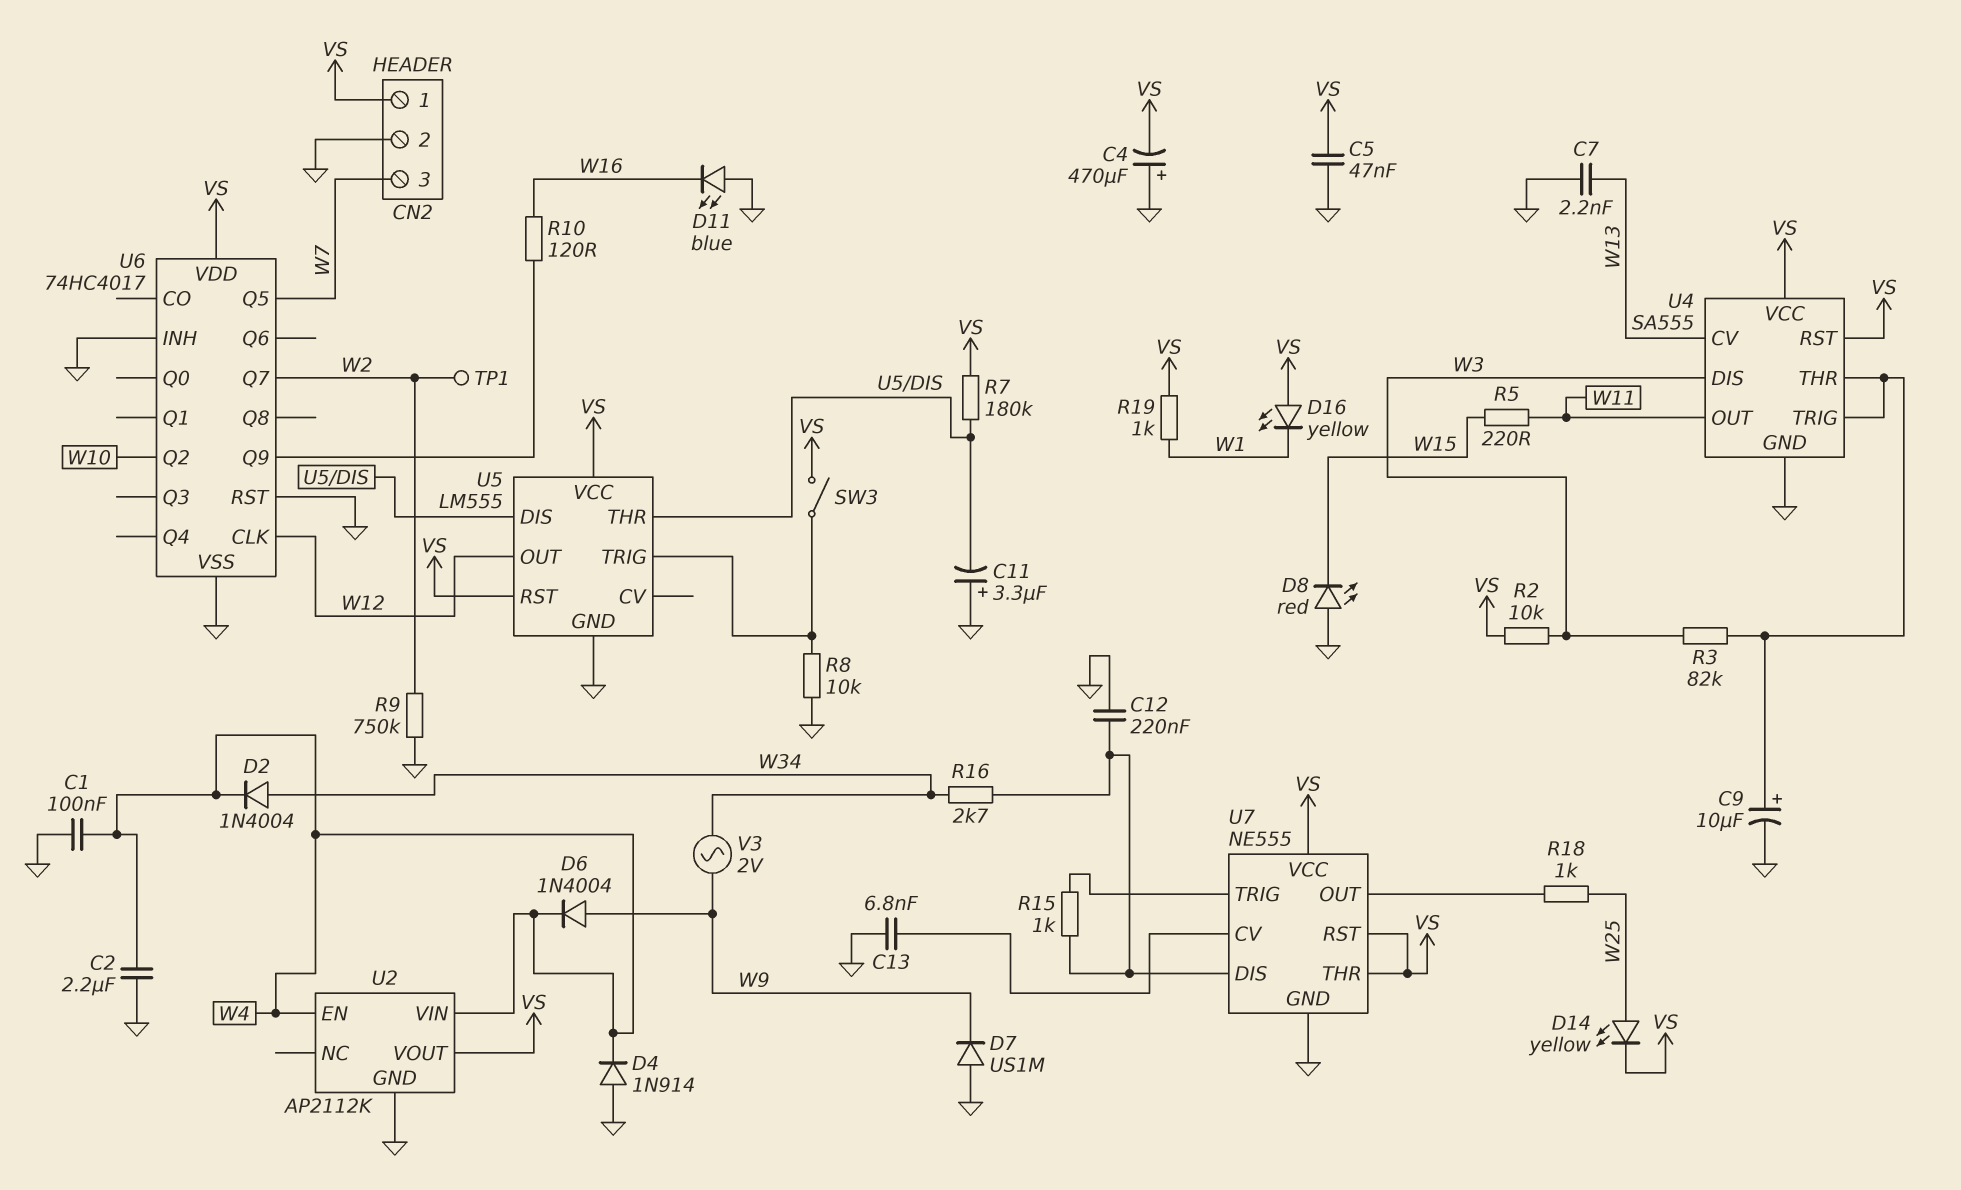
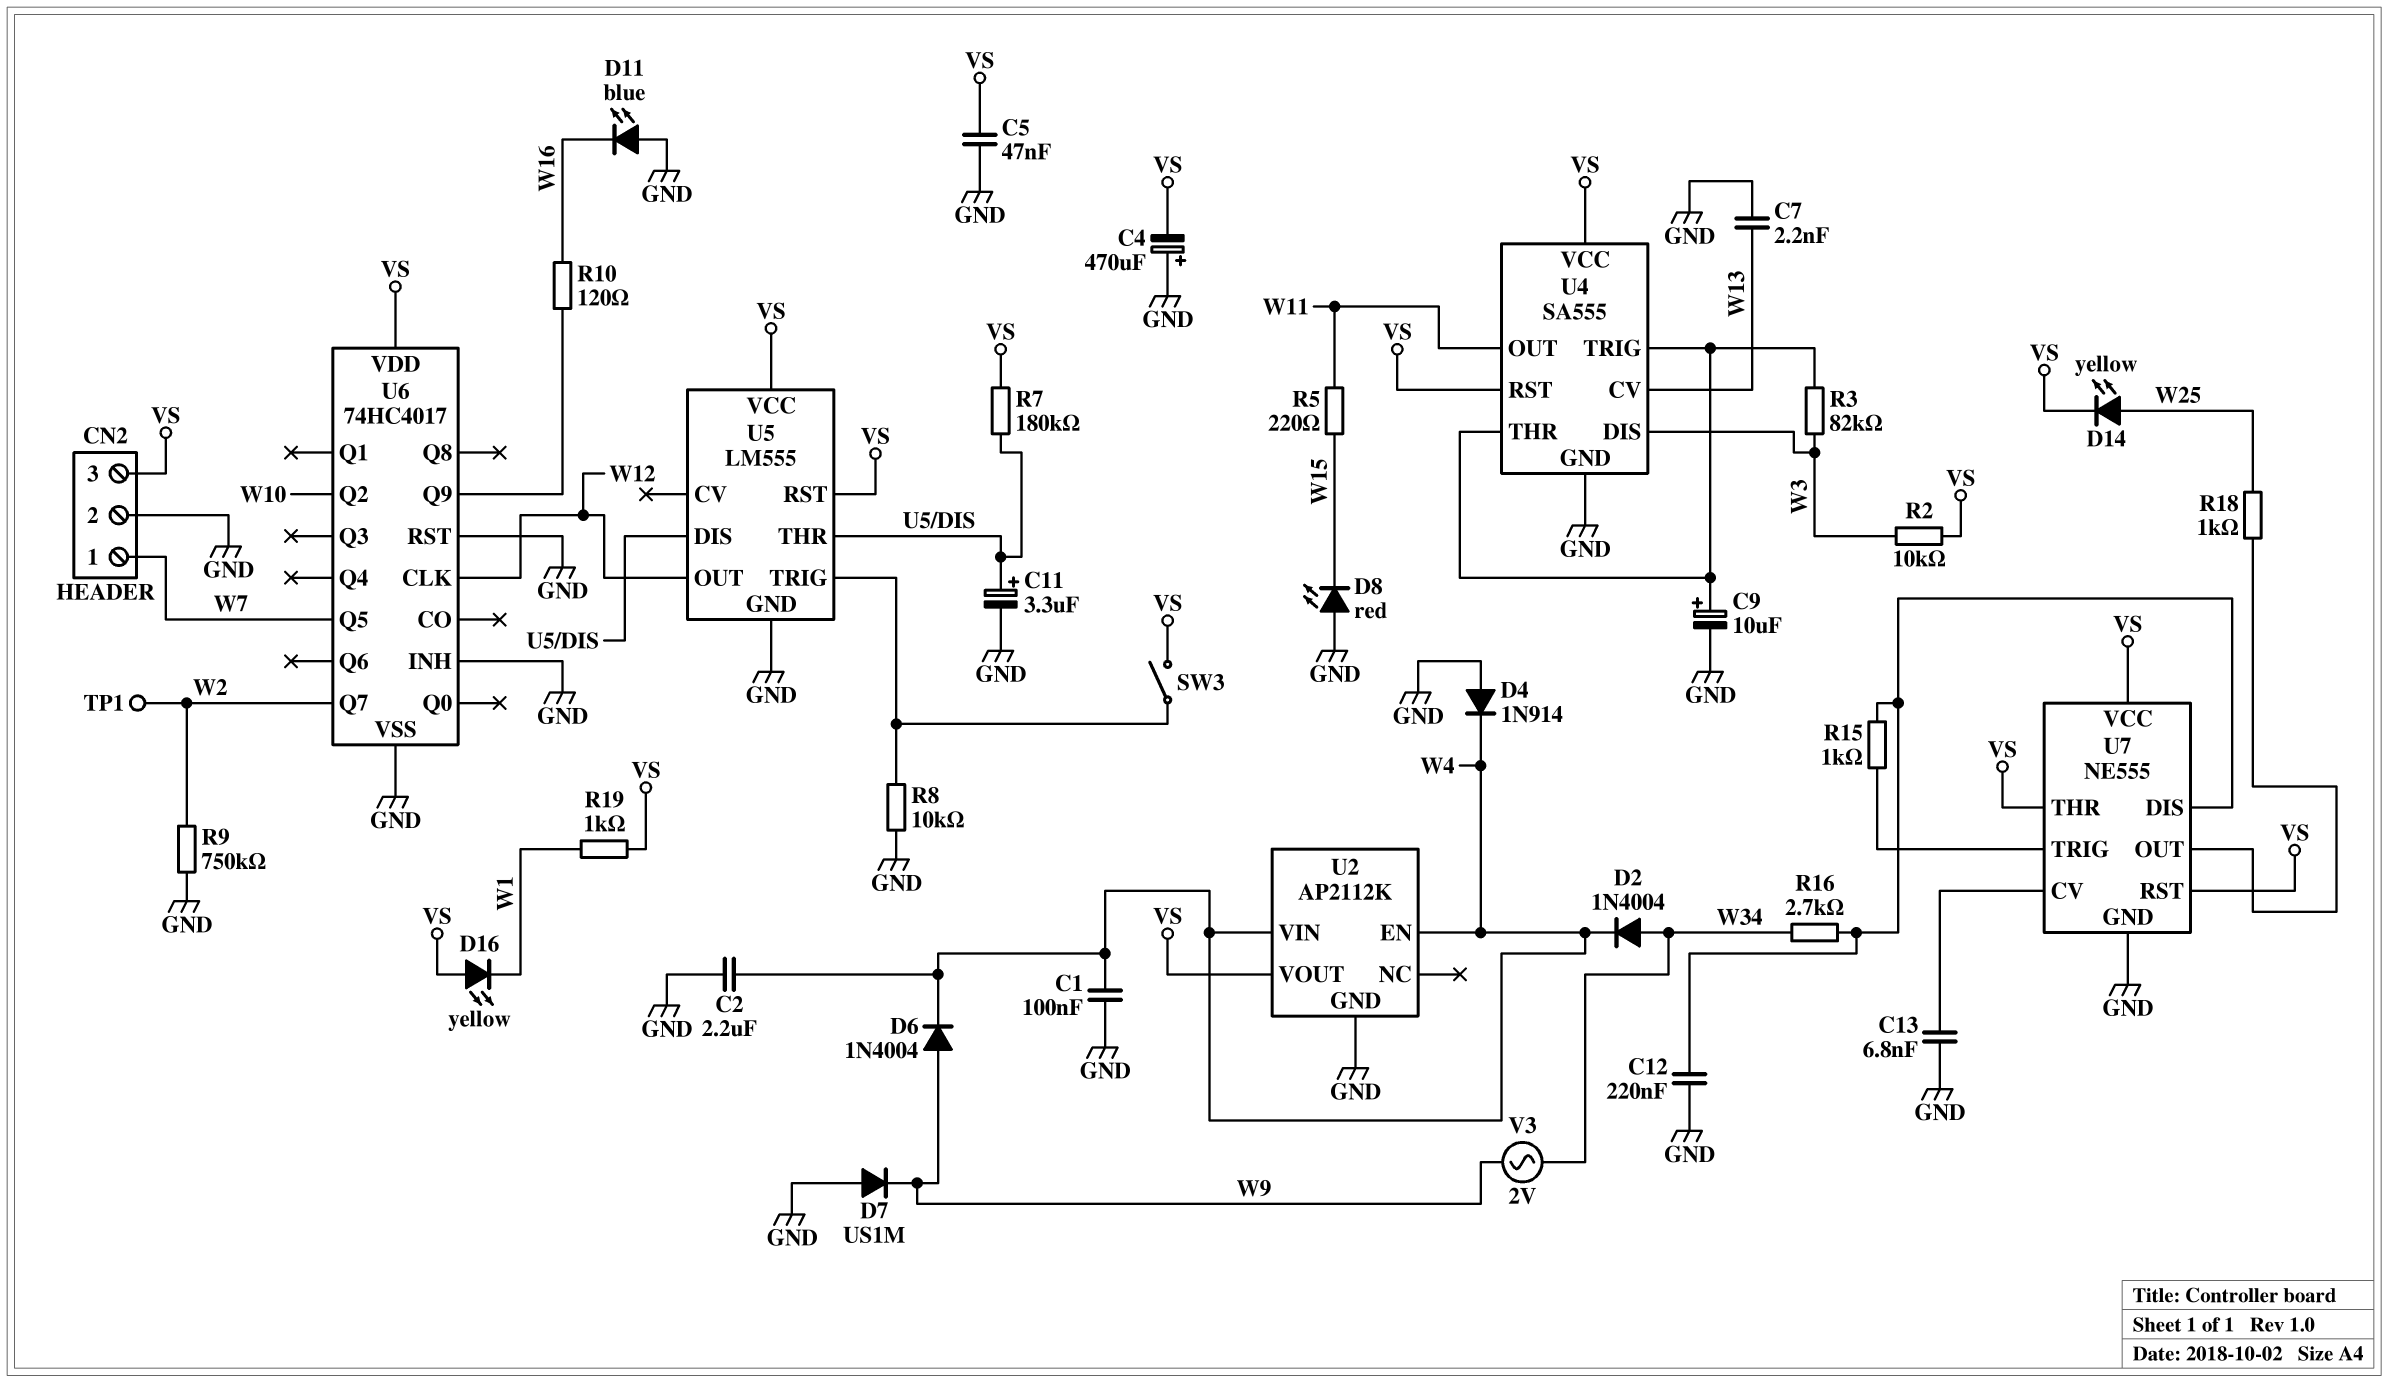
C11: 3.3uF (plus GND, minus U5/DIS) -> 3.3uF (plus U5/DIS, minus GND)
CN2 pin 1: VS -> W7
CN2 pin 3: W7 -> VS

